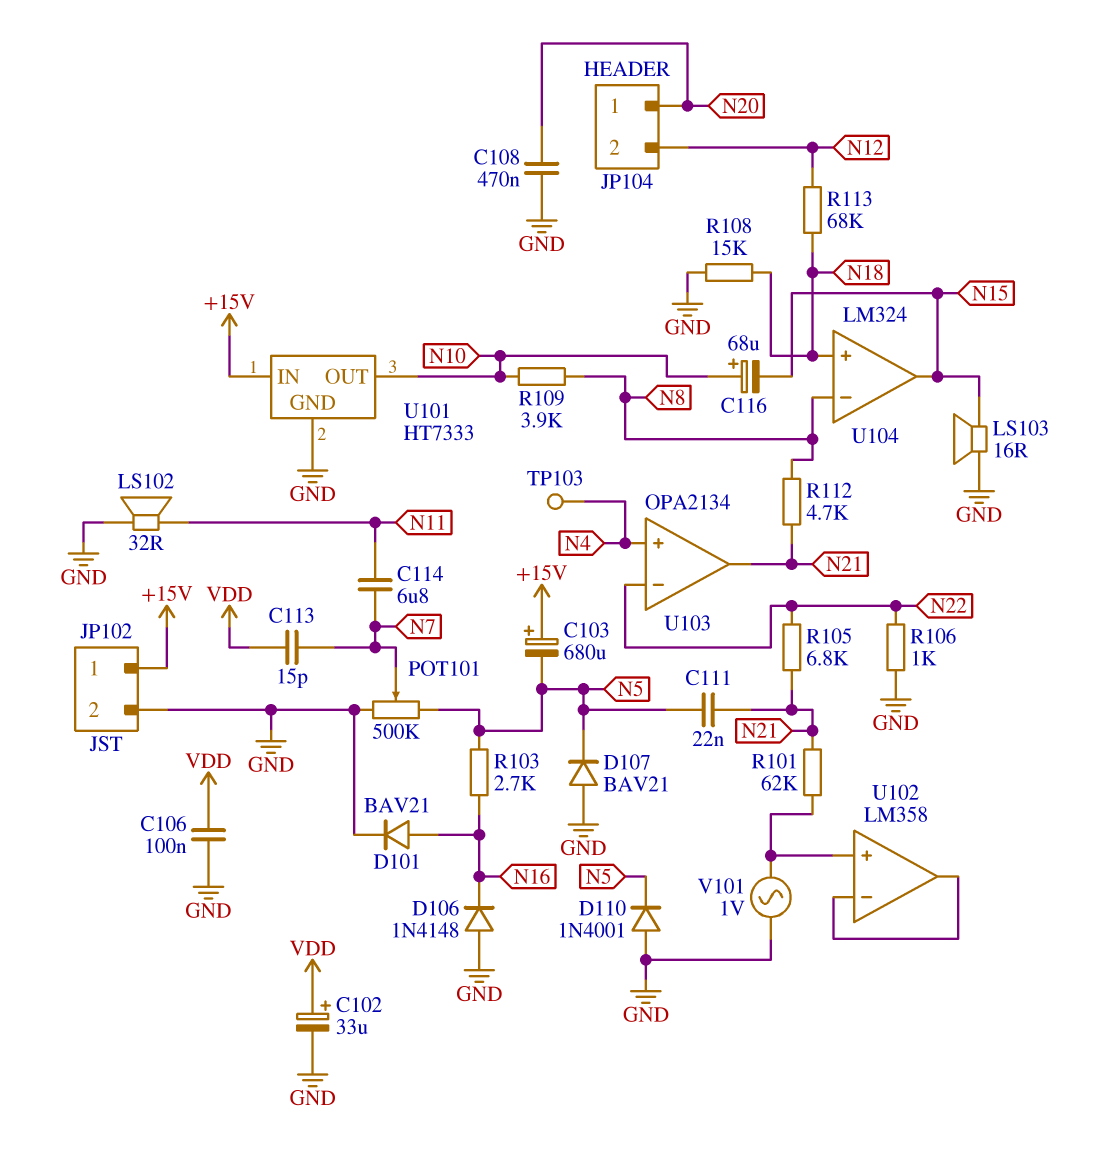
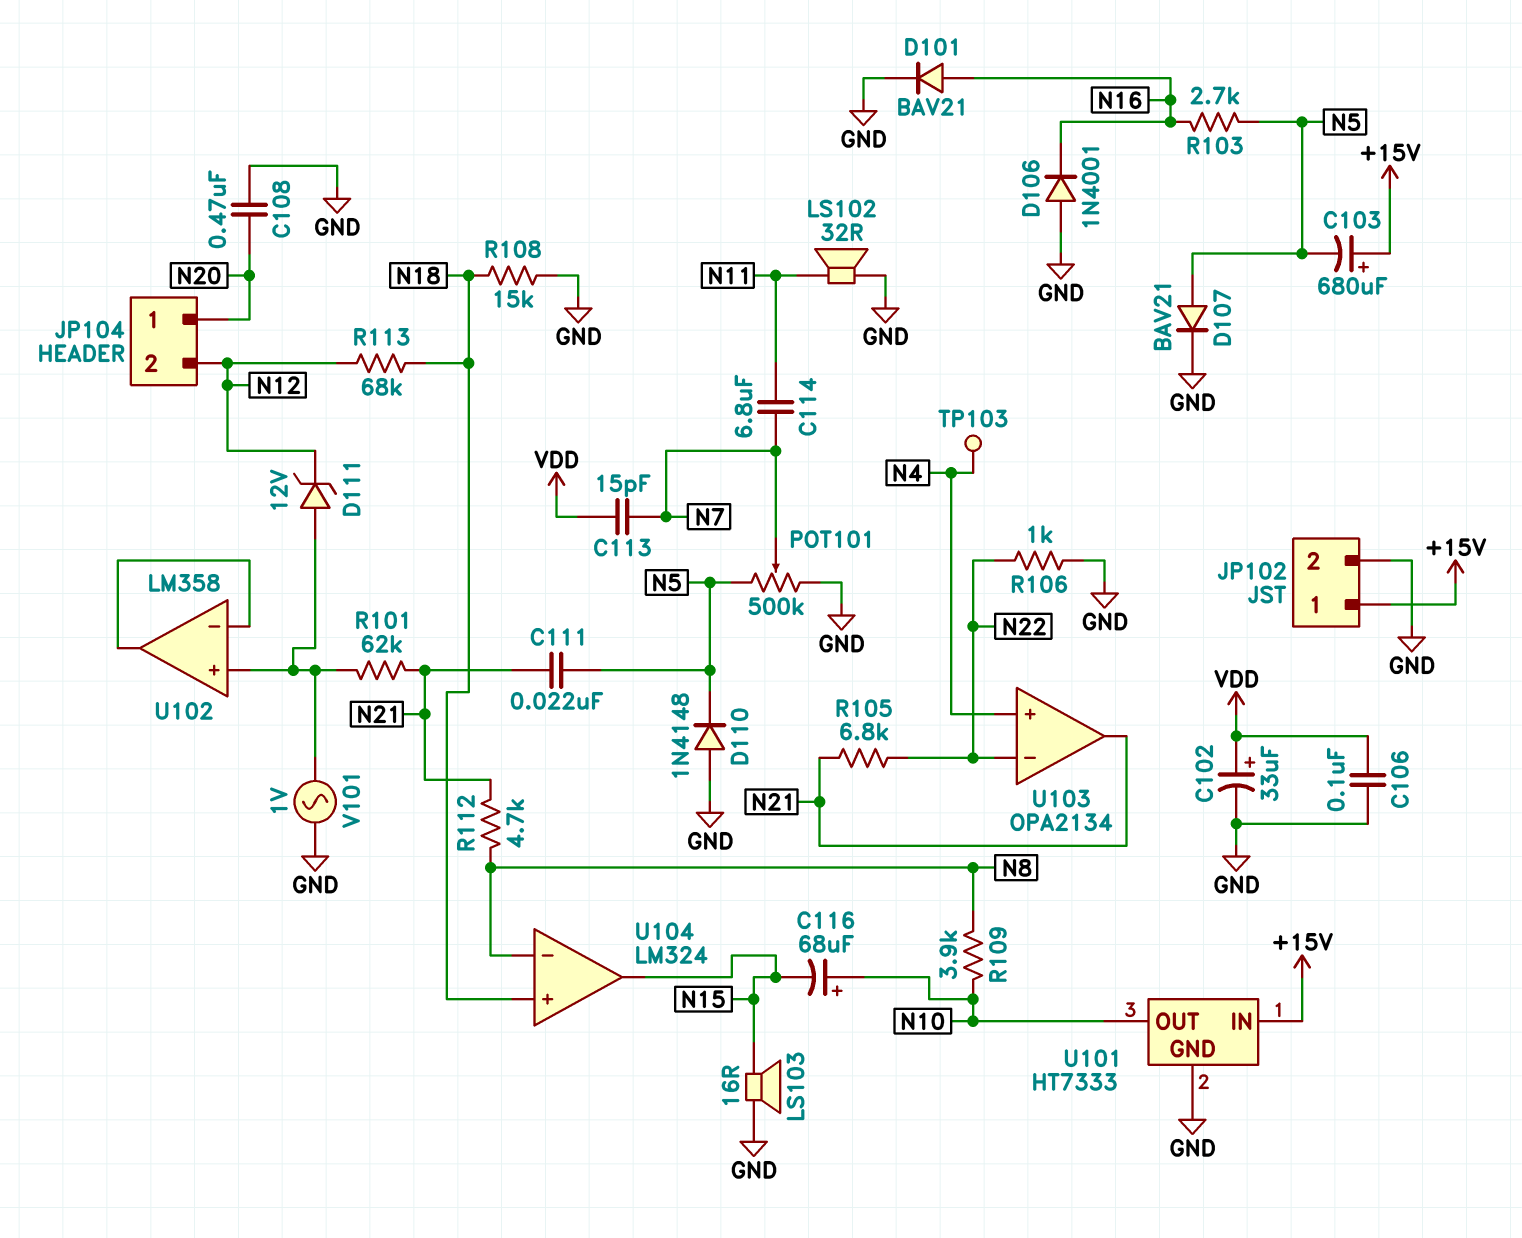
D106: diode 1N4148 (A GND, K N16) -> diode 1N4001 (A GND, K N16)
D107: diode BAV21 (A GND, K N5) -> diode BAV21 (A N5, K GND)
D110: diode 1N4001 (A GND, K N5) -> diode 1N4148 (A GND, K N5)
D111: none -> zener 12V (A U102/in+, K N12)

